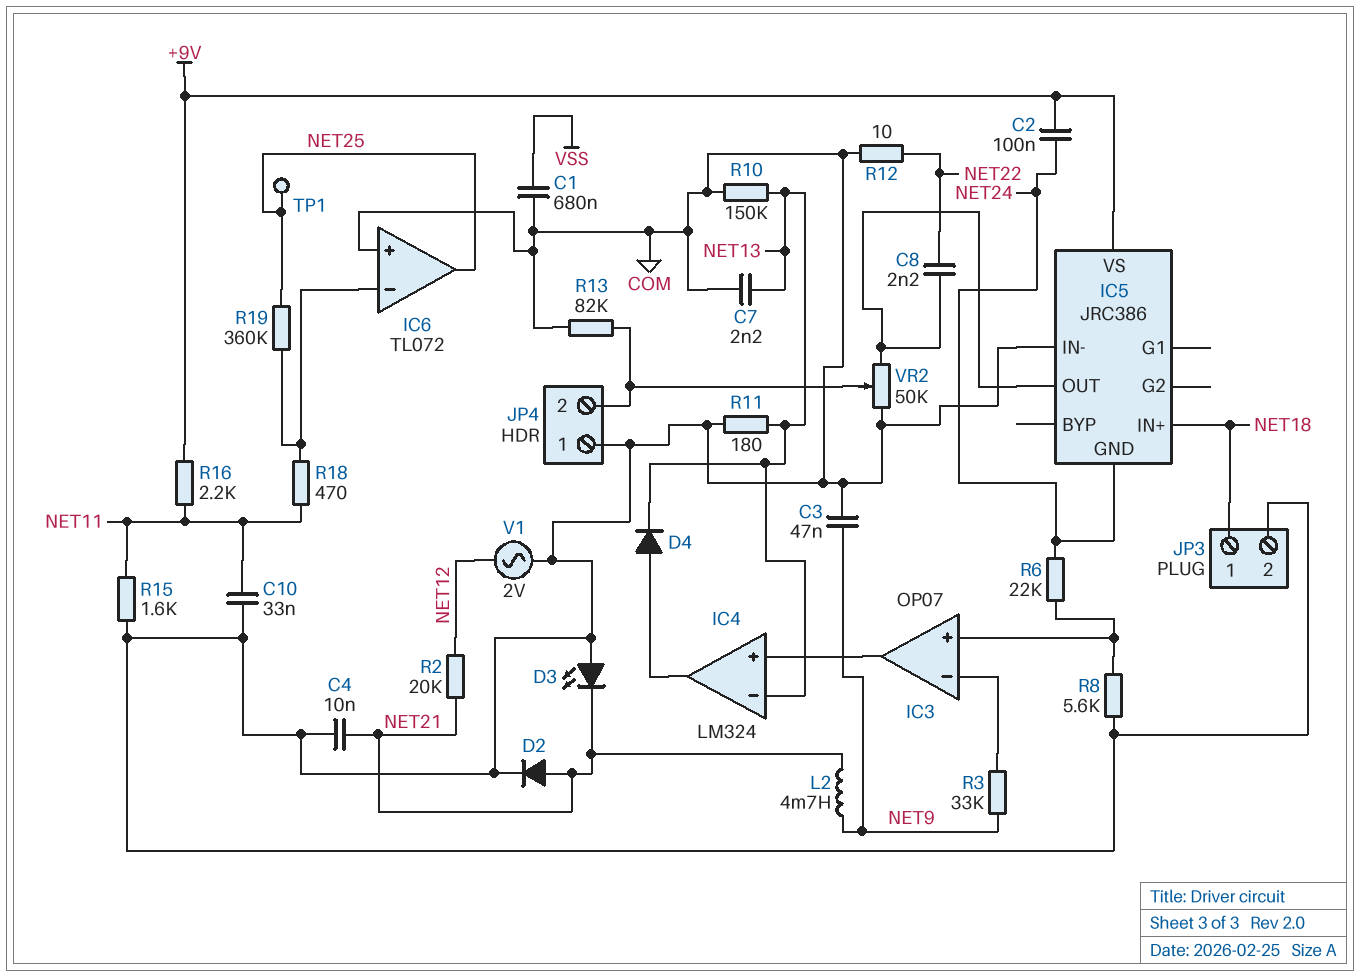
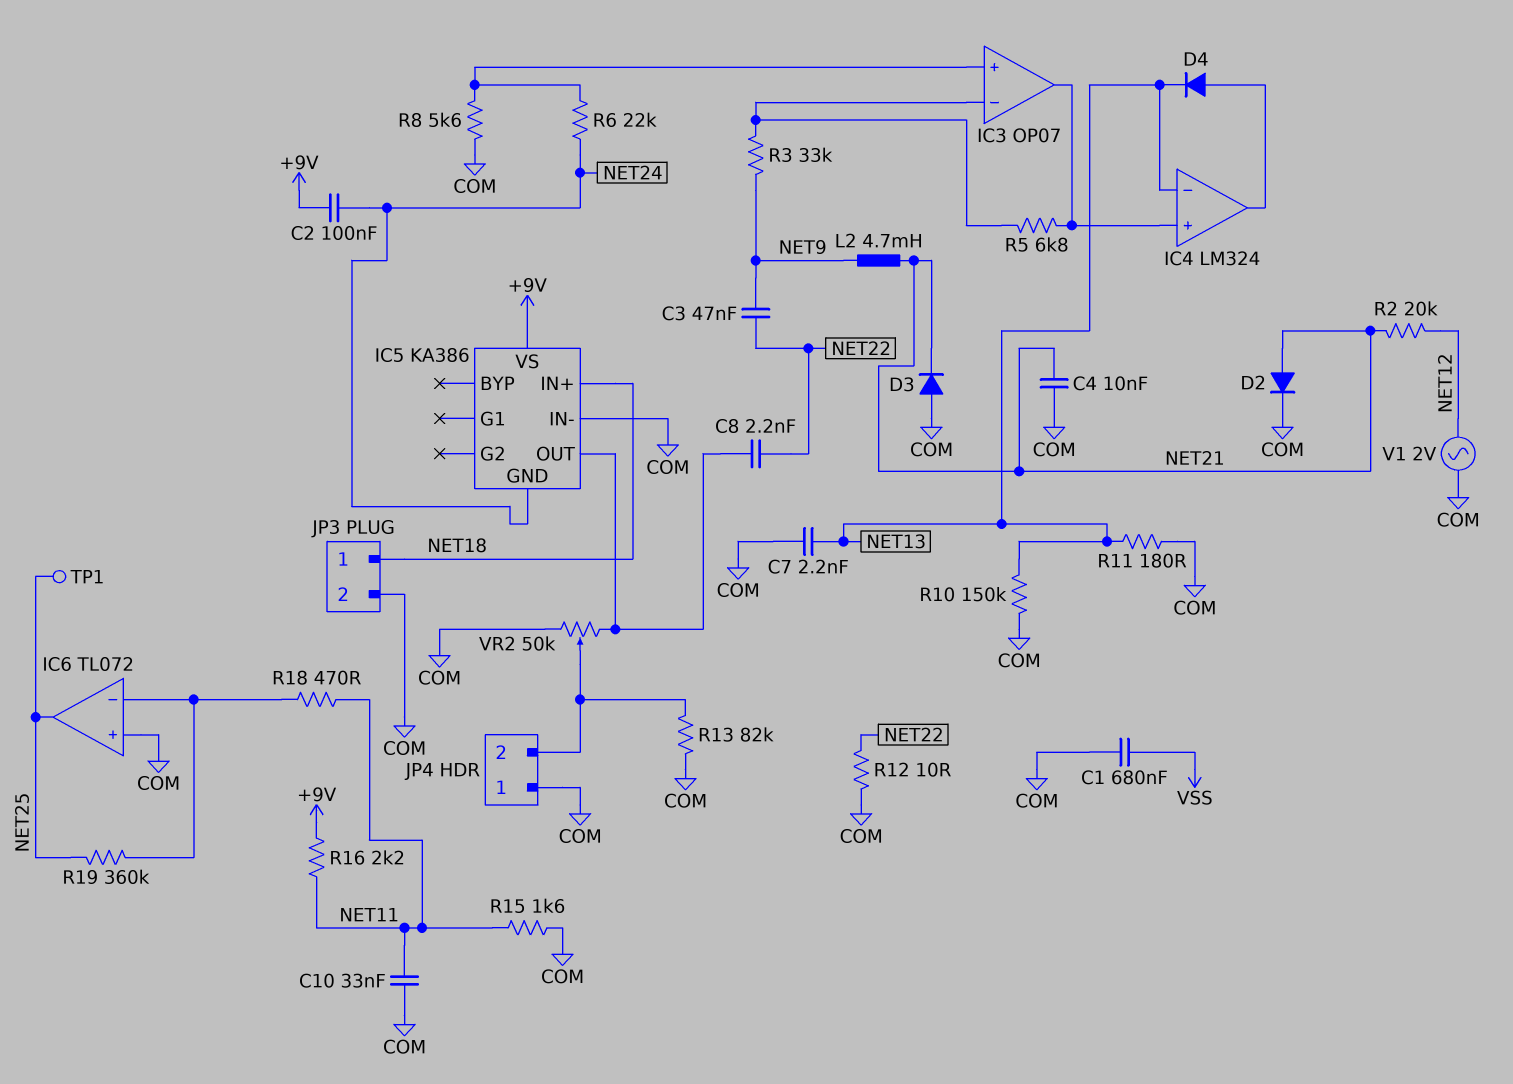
C3: 47nF (COM, NET9) -> 47nF (NET9, NET22)
D3: LED (A COM, K NET21) -> diode (A COM, K NET21)
IC5: JRC386 -> KA386
R5: none -> 6.8k (IC3/in-, IC3/out)

